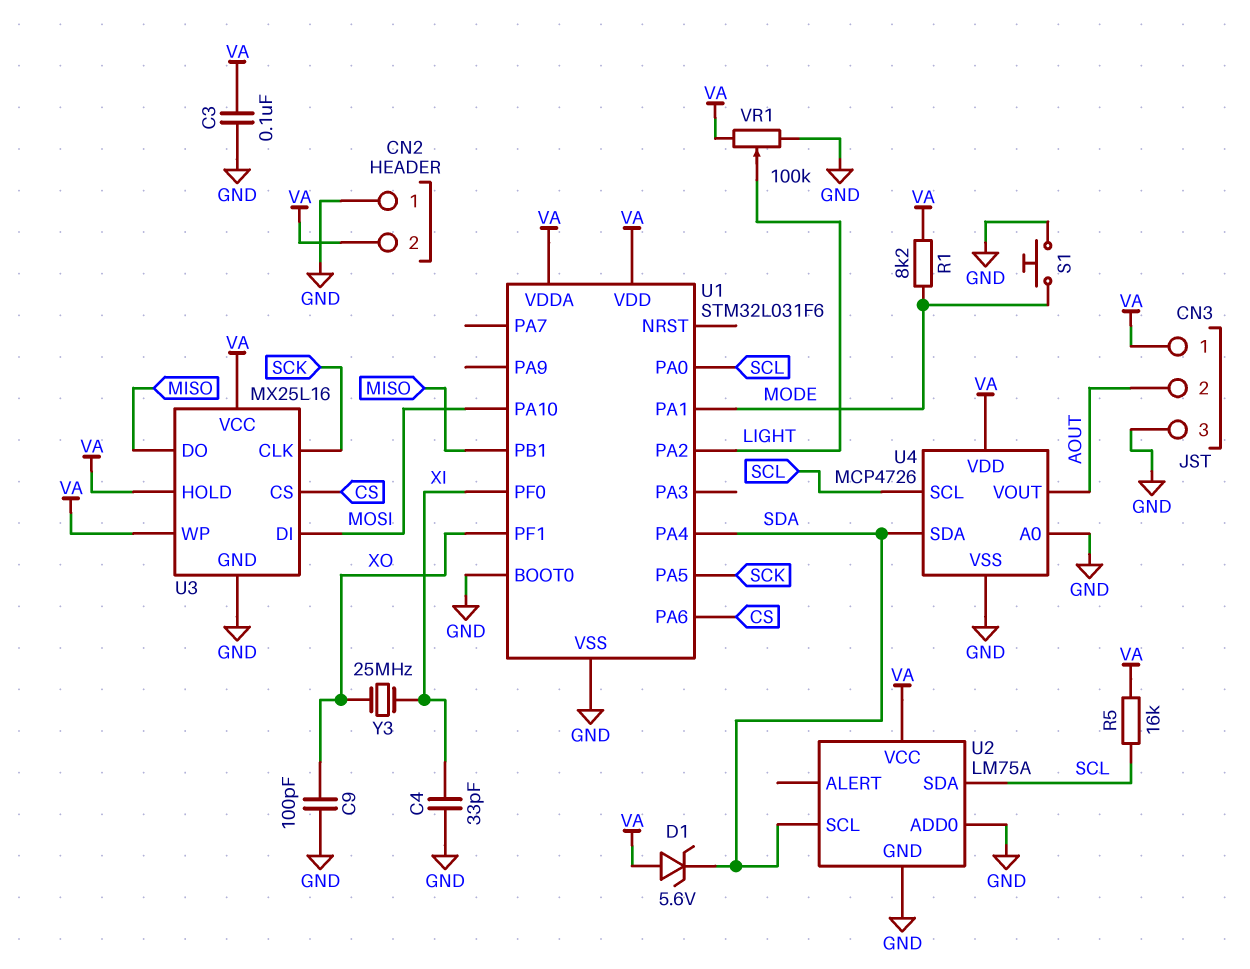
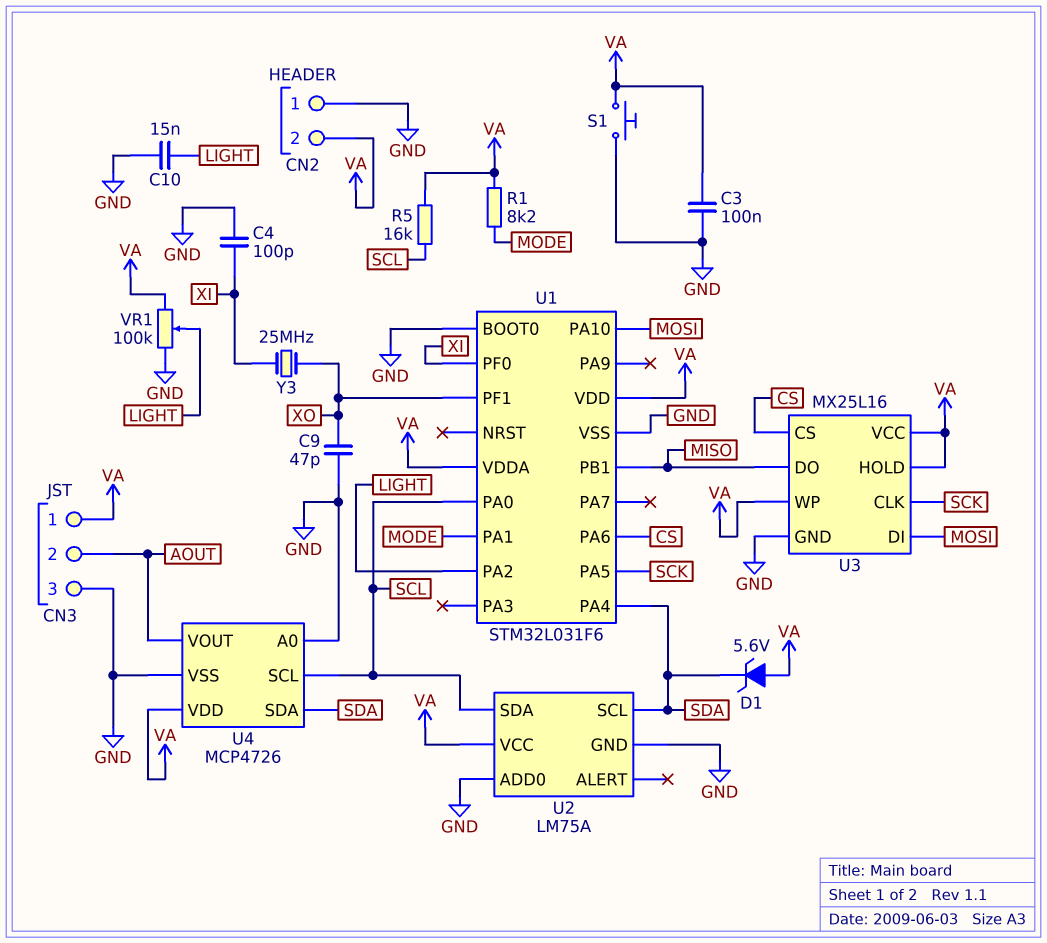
C4: 33pF (GND, XI) -> 100pF (GND, XI)
C9: 100pF (GND, XO) -> 47pF (GND, XO)
C10: none -> 15nF (GND, LIGHT)
S1: button (GND, MODE) -> button (GND, VA)

